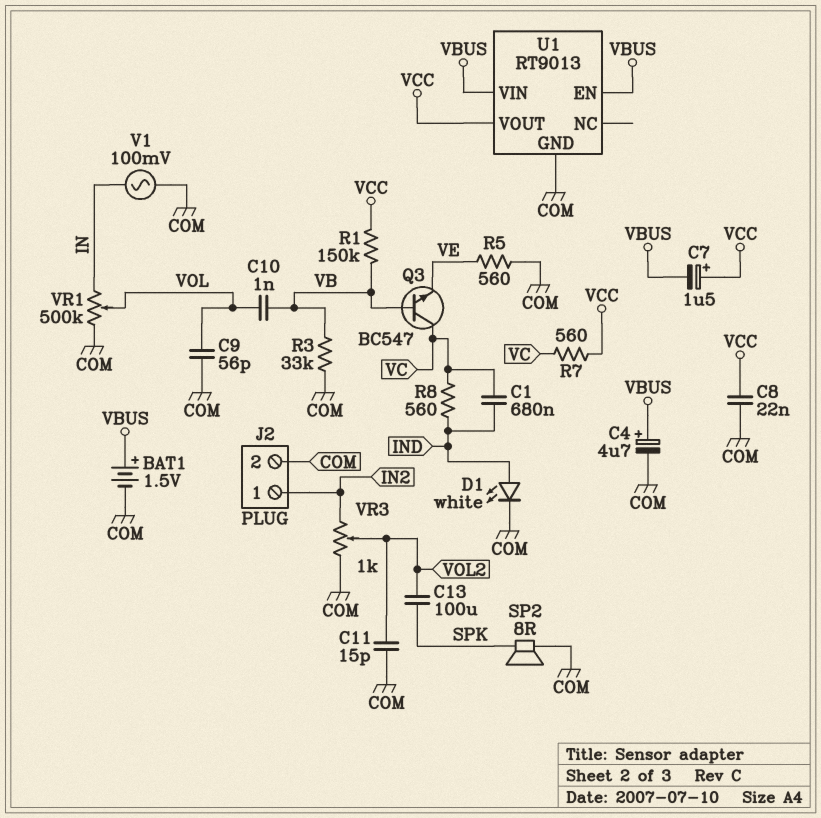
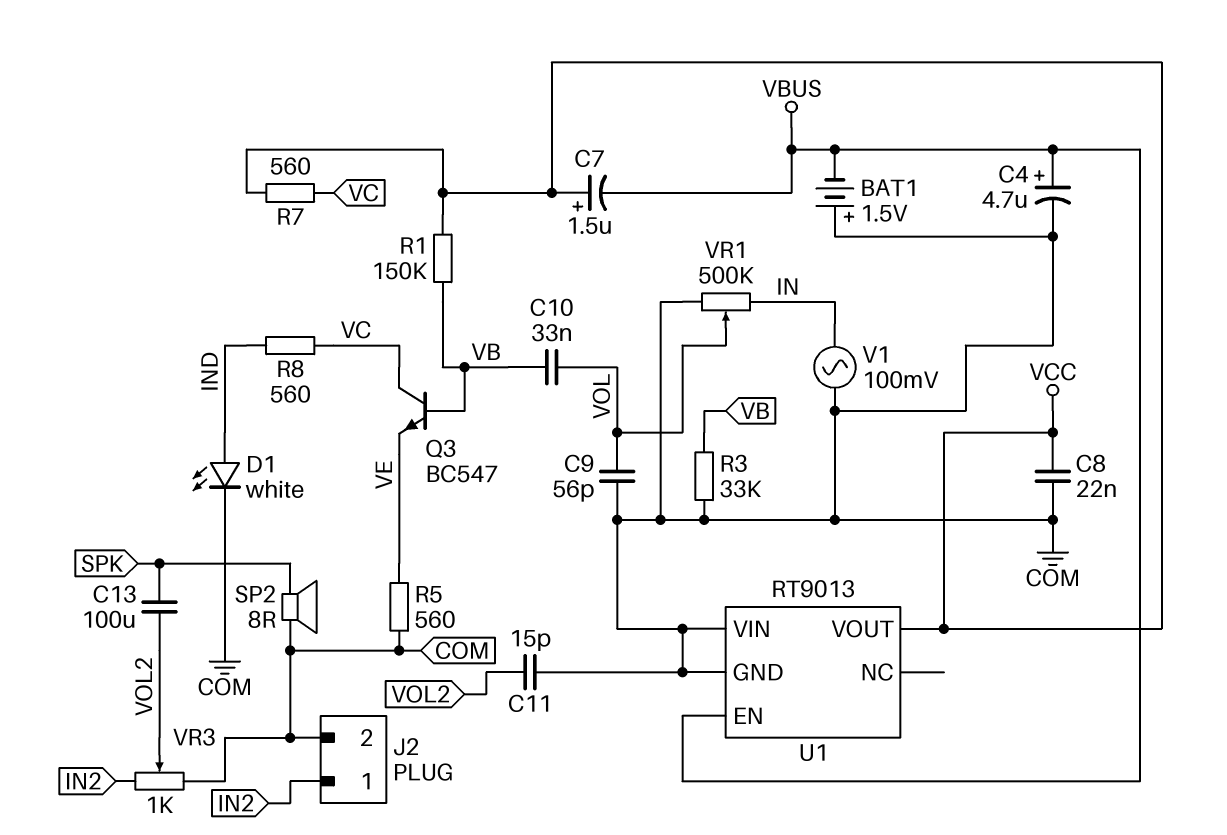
BAT1: 1.5V (plus VBUS, minus COM) -> 1.5V (plus COM, minus VBUS)
C1: 680nF (IND, VC) -> none
C10: 1nF (VB, VOL) -> 33nF (VB, VOL)
U1 pin VIN: VBUS -> COM

